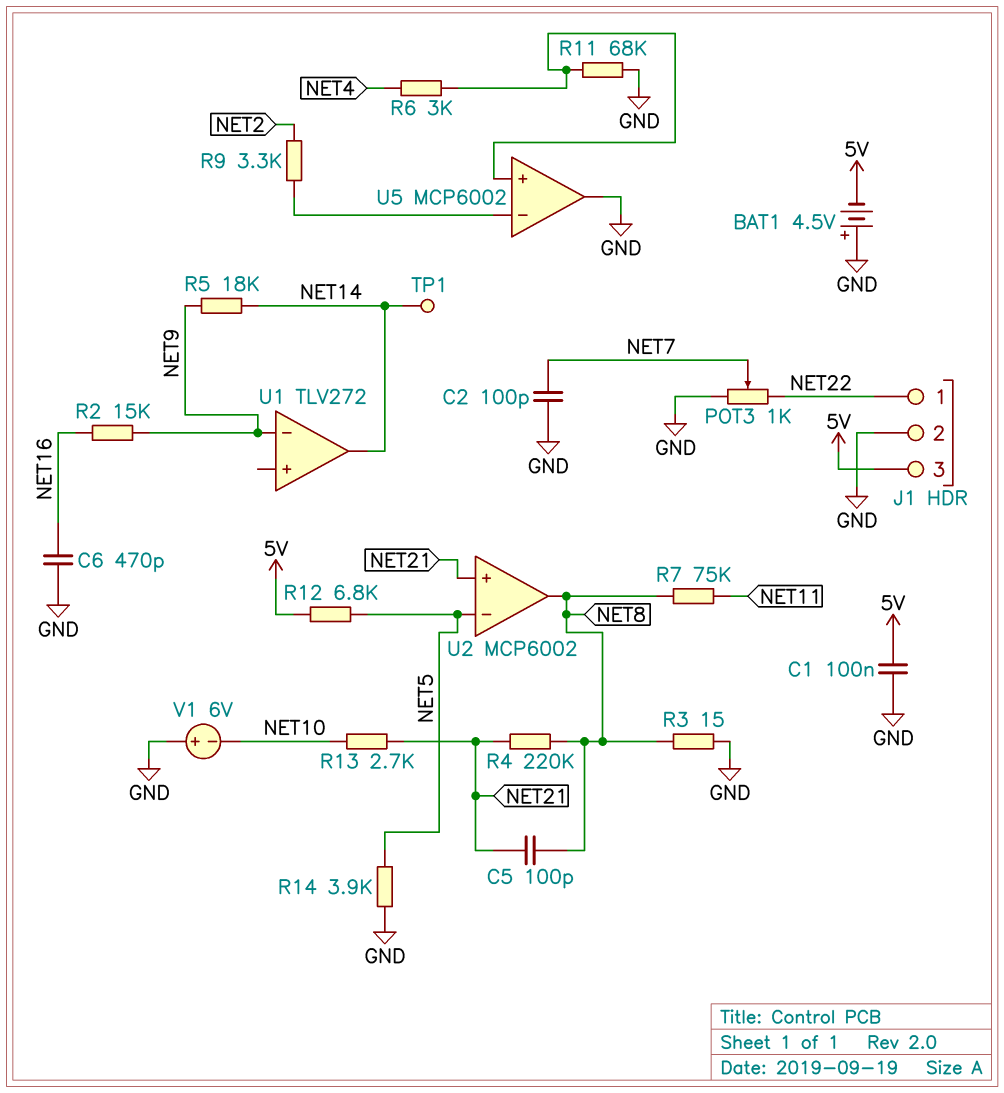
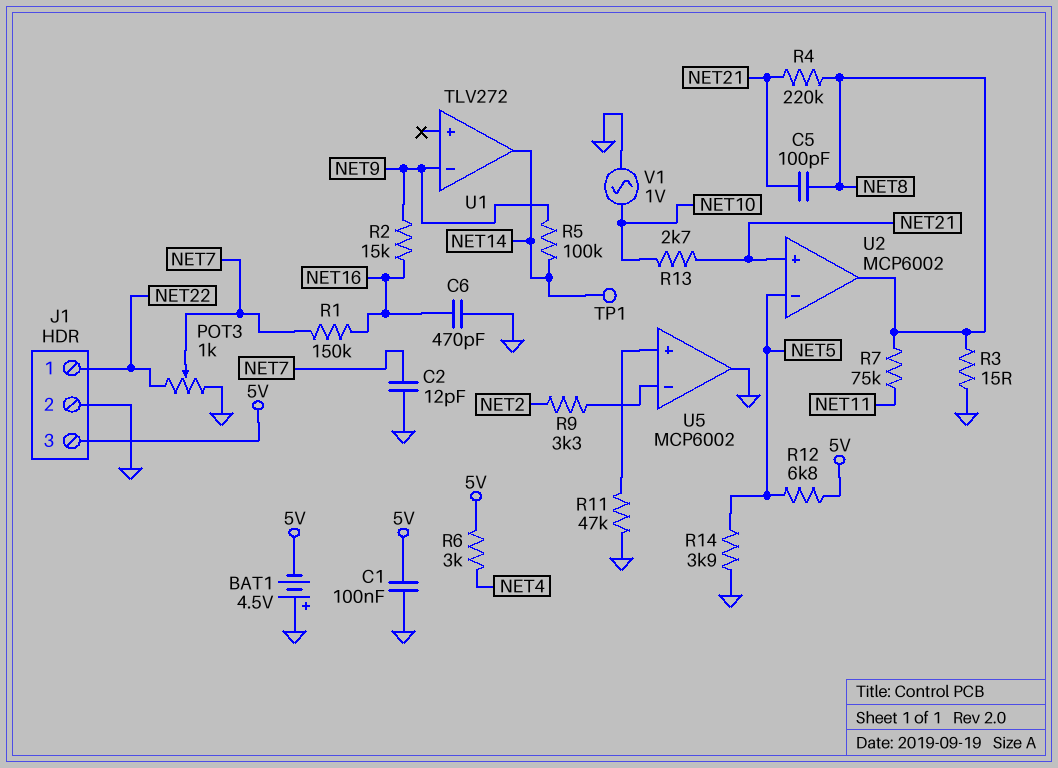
C2: 100pF (GND, NET7) -> 12pF (GND, NET7)
R1: none -> 150k (NET7, NET16)
R5: 18k (NET9, NET14) -> 100k (NET9, NET14)
R6: 3k (NET4, U5/in+) -> 3k (5V, NET4)
R11: 68k (GND, U5/in+) -> 47k (GND, U5/in+)
V1: 6V (plus GND, minus NET10) -> AC 1V (GND, NET10)

